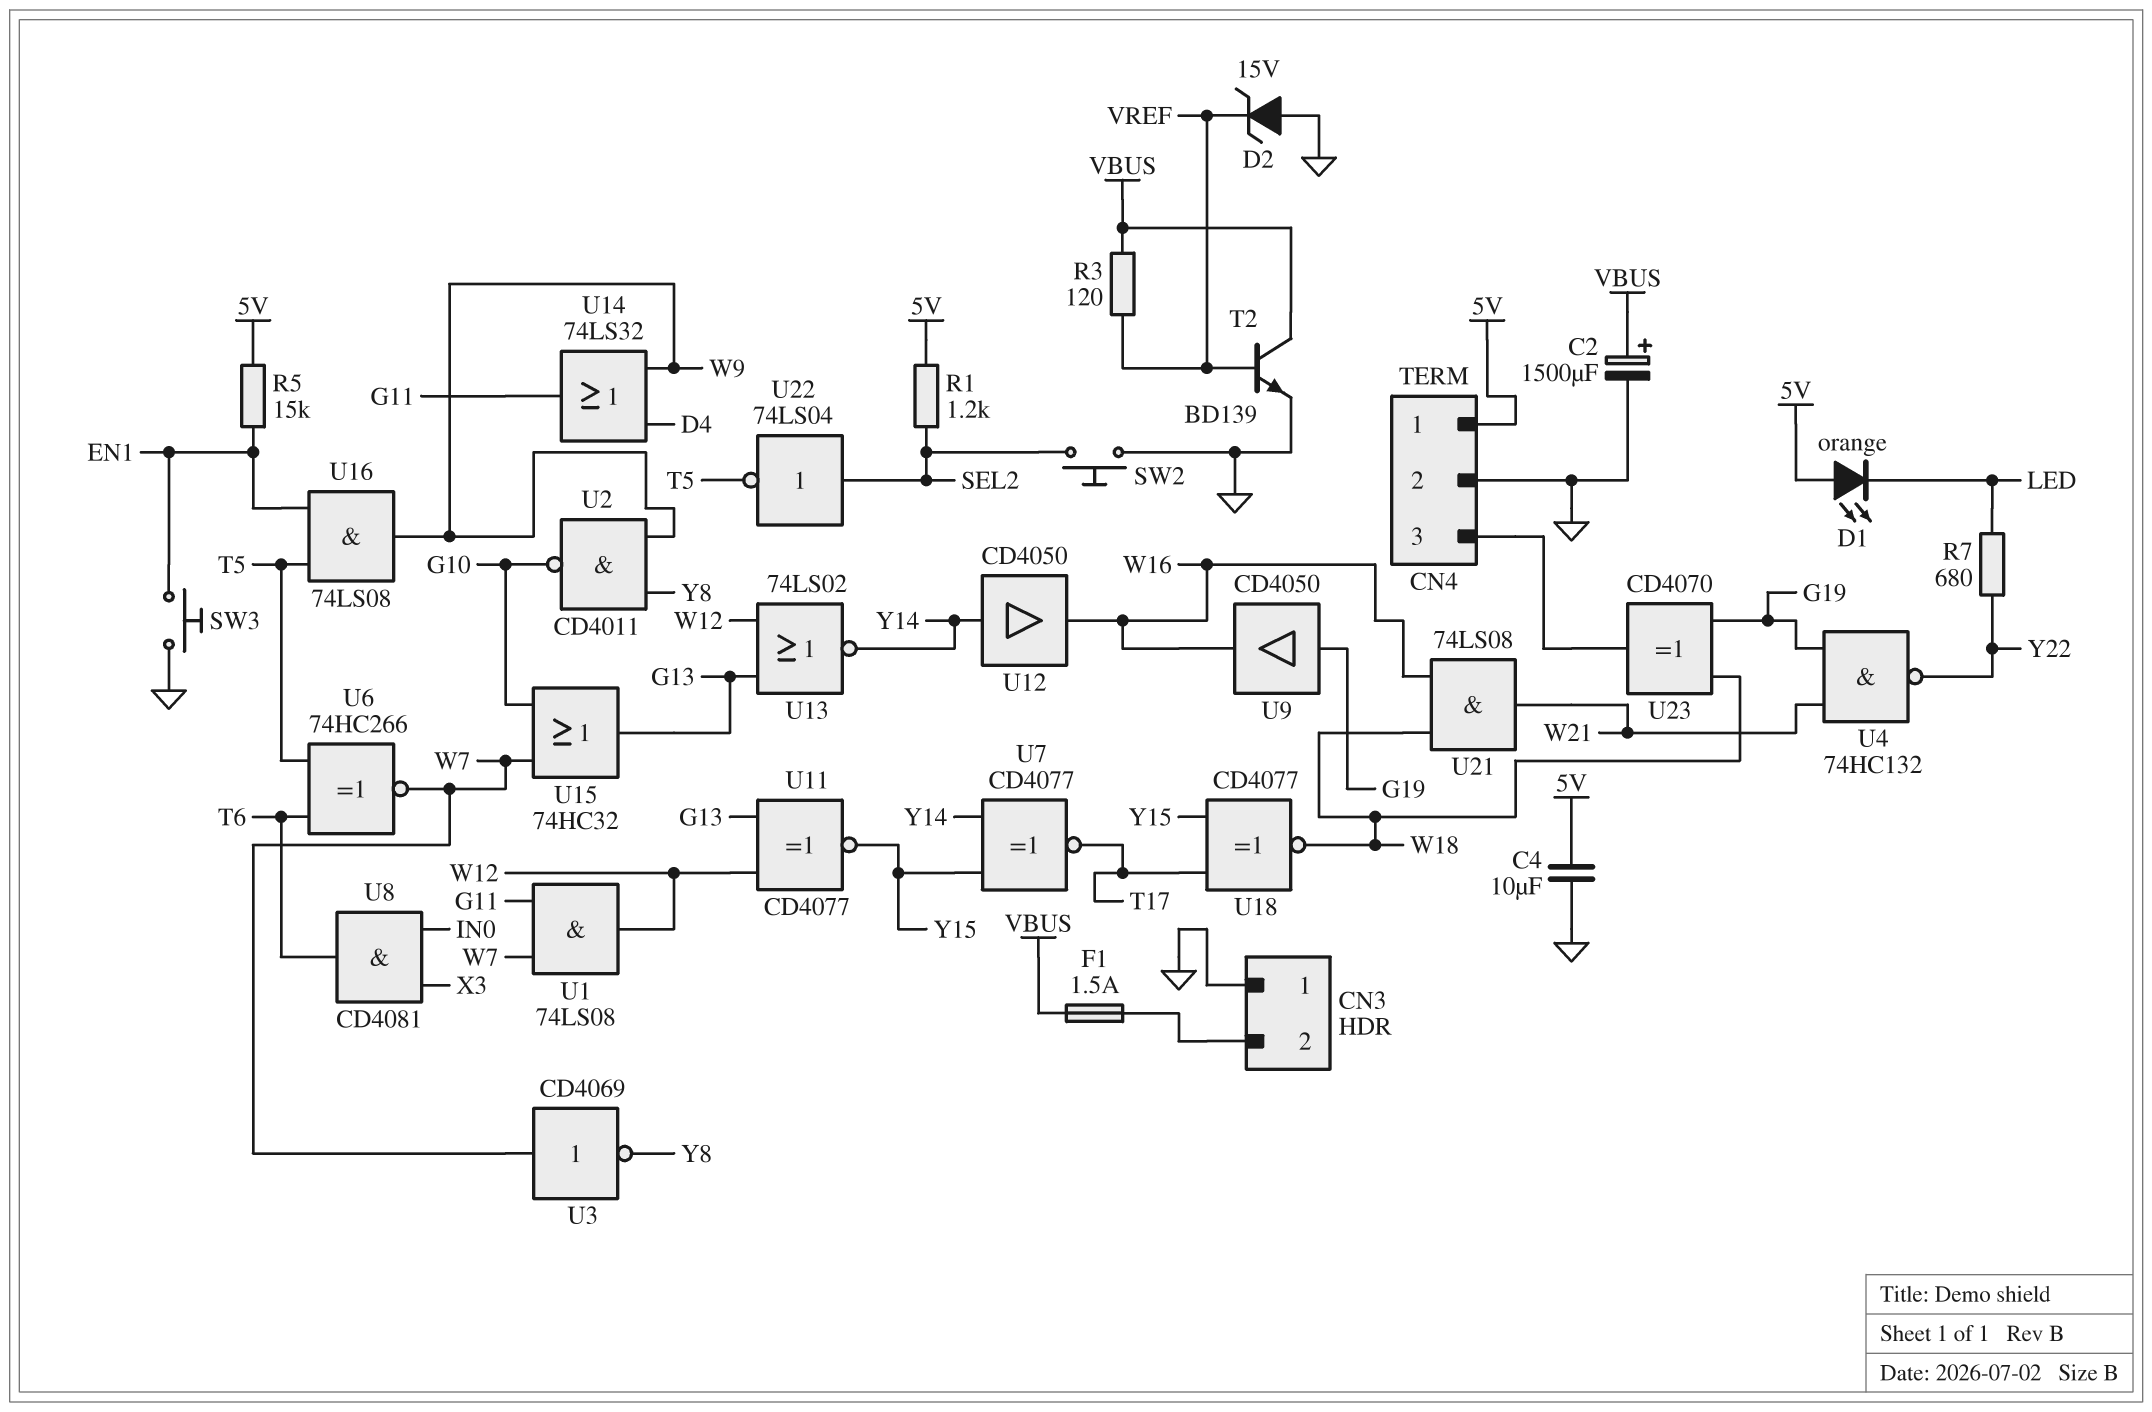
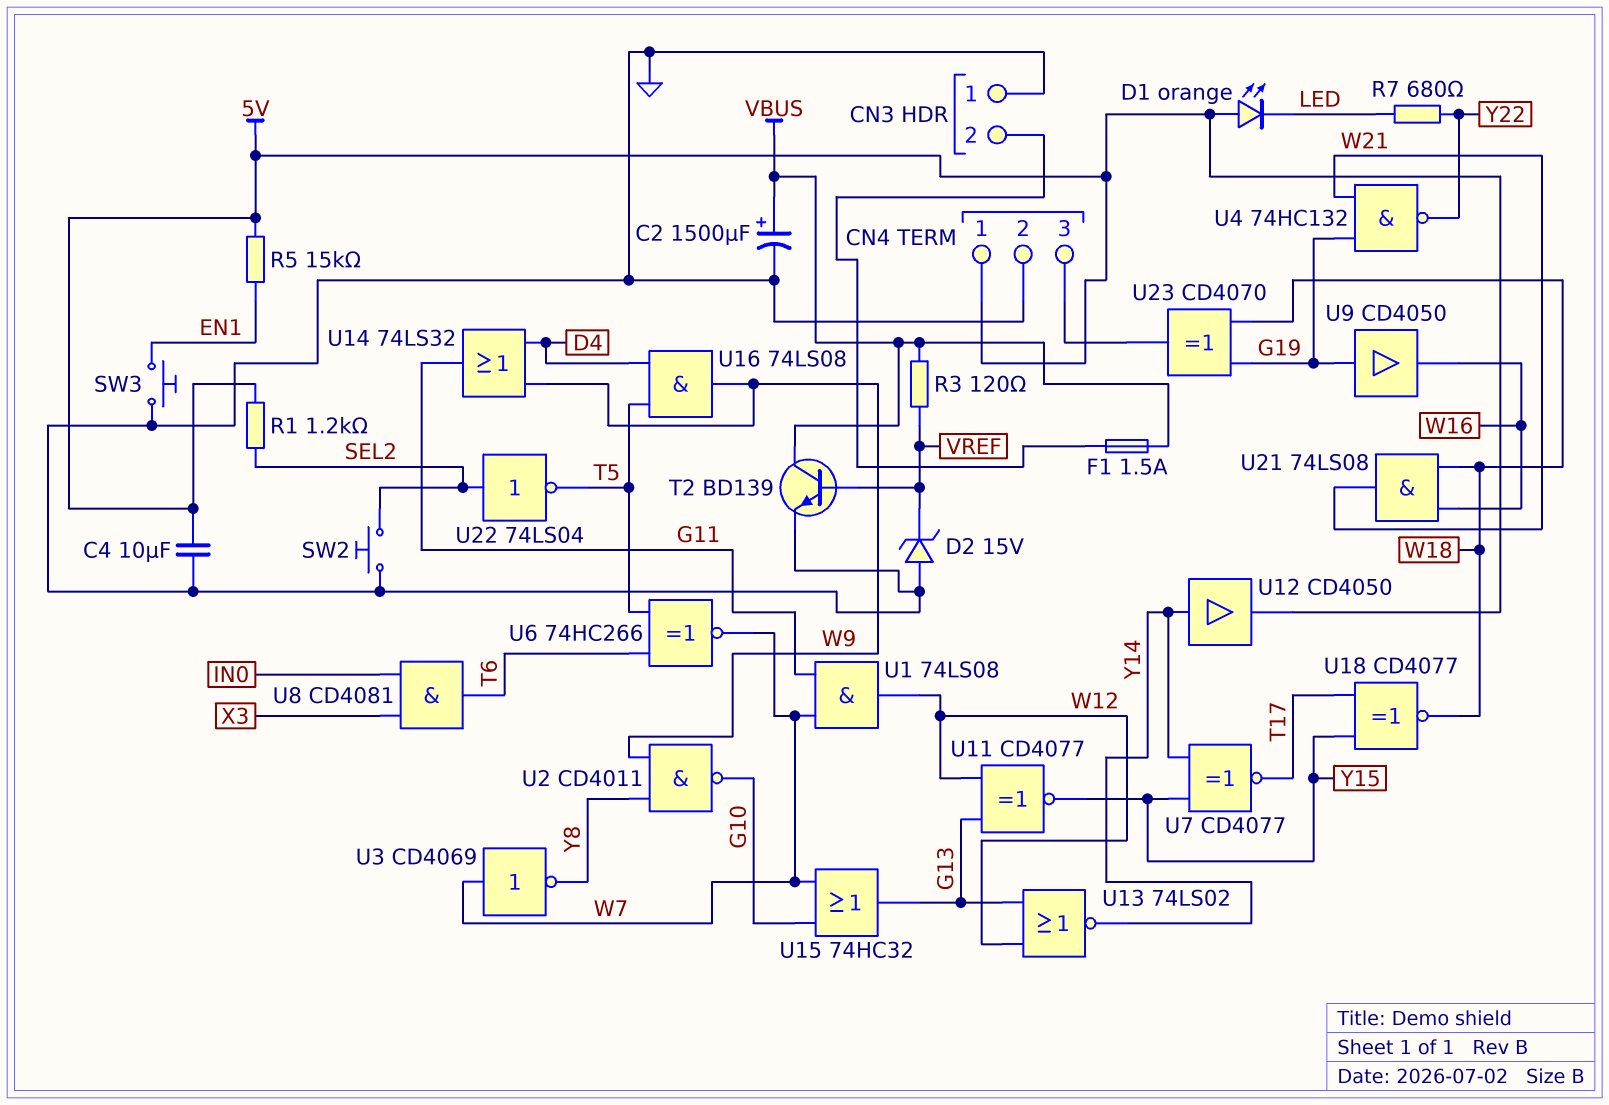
U12: buffer CD4050 (in Y14, out W16) -> buffer CD4050 (in Y14, out 5V)
U16: AND 74LS08 (in EN1, in T5, out W9) -> AND 74LS08 (in D4, in T5, out W9)

